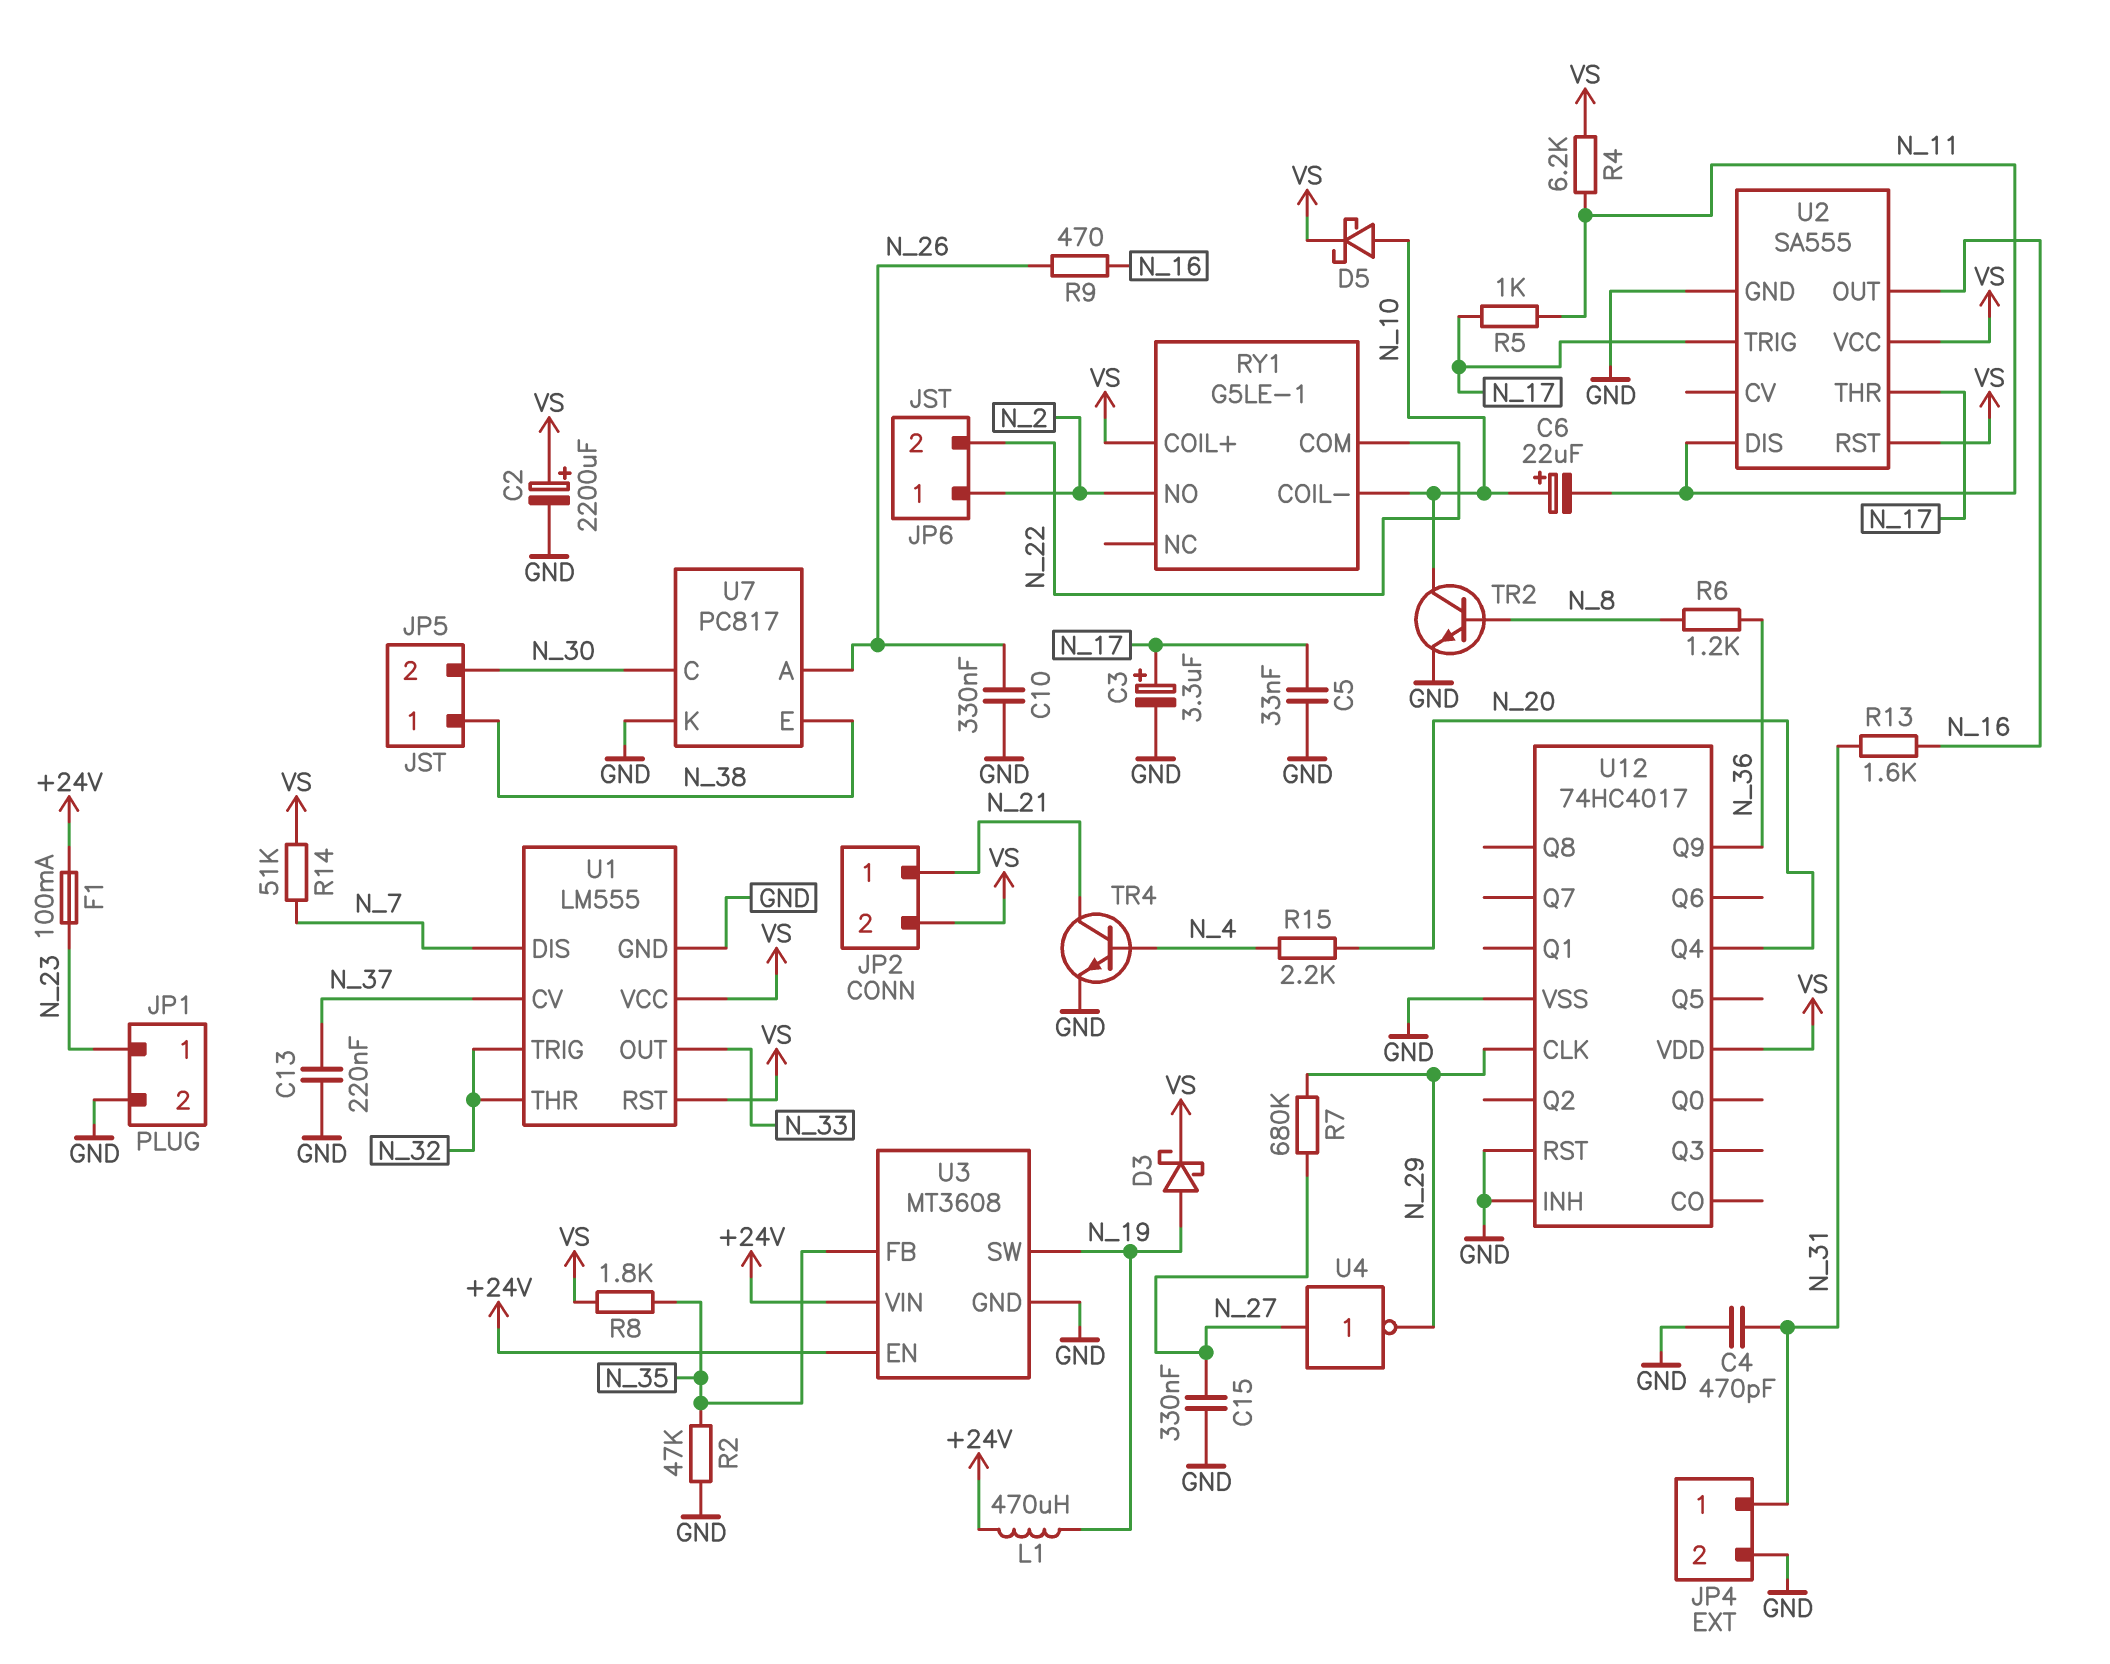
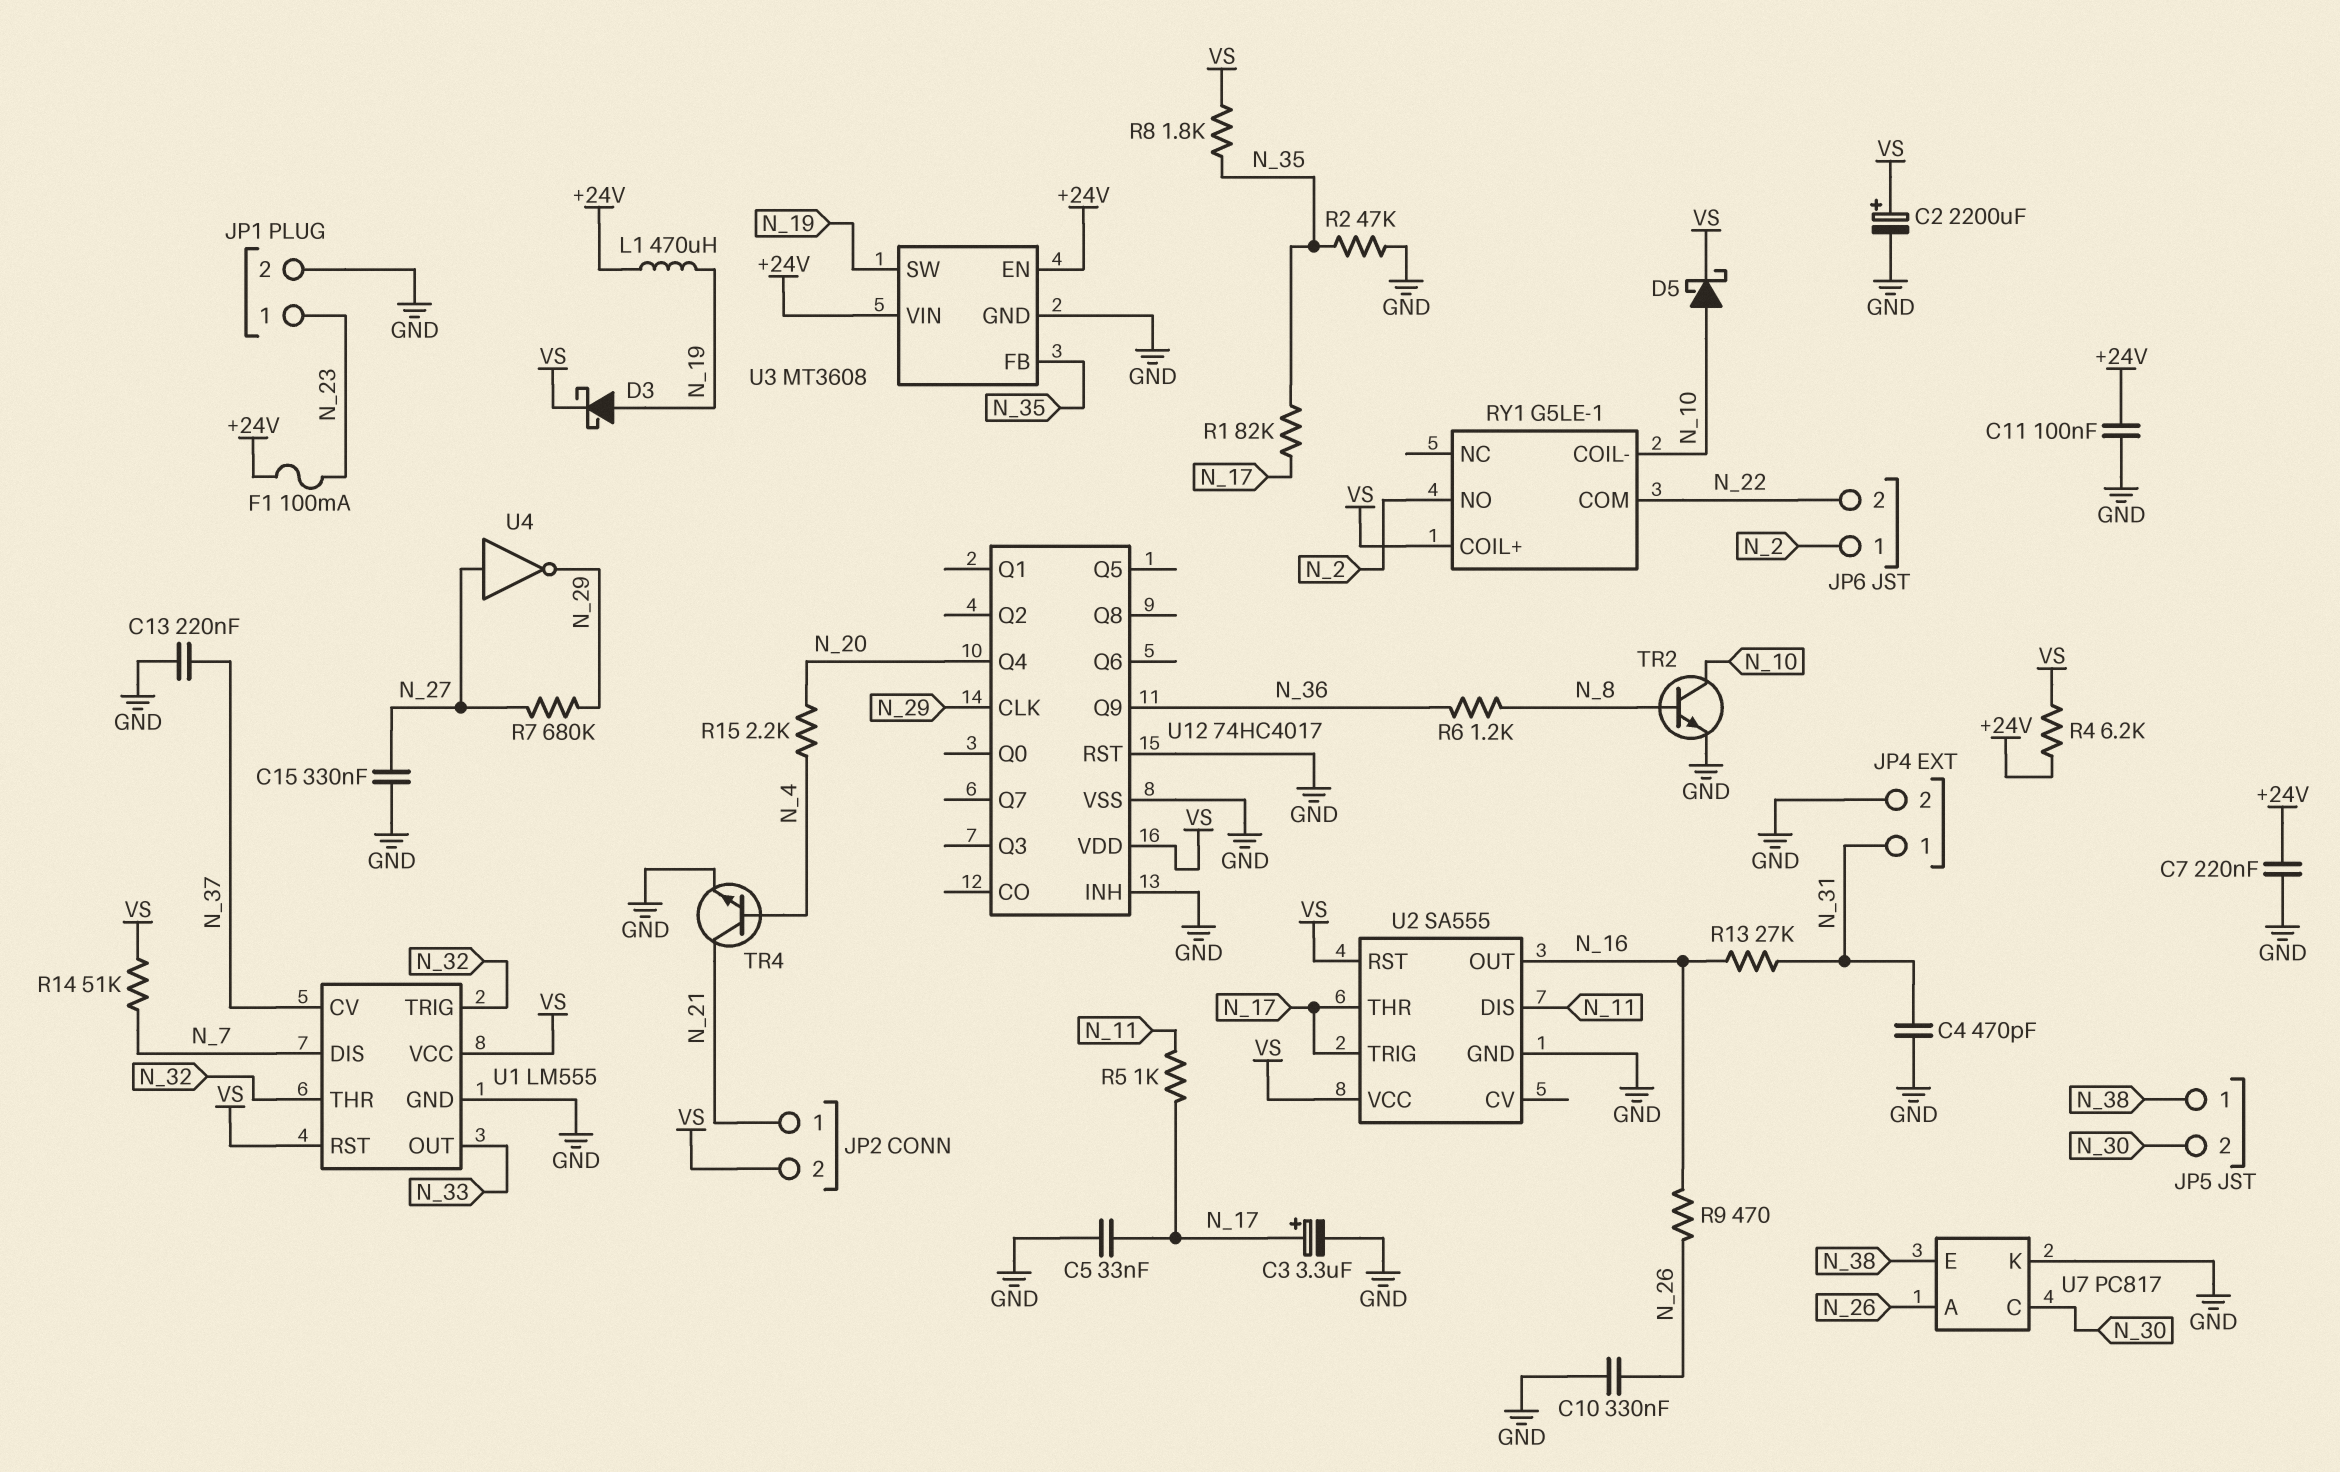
C6: 22uF (plus N_10, minus N_11) -> none
C7: none -> 220nF (+24V, GND)
C11: none -> 100nF (+24V, GND)
R1: none -> 82k (N_17, N_35)
R4: 6.2k (N_11, VS) -> 6.2k (+24V, VS)
R13: 1.6k (N_16, N_31) -> 27k (N_16, N_31)

